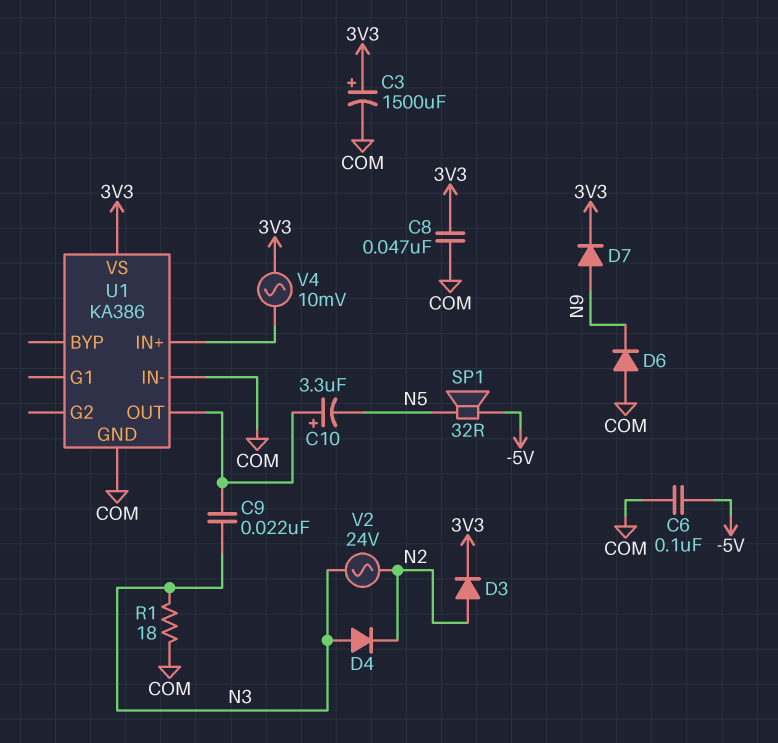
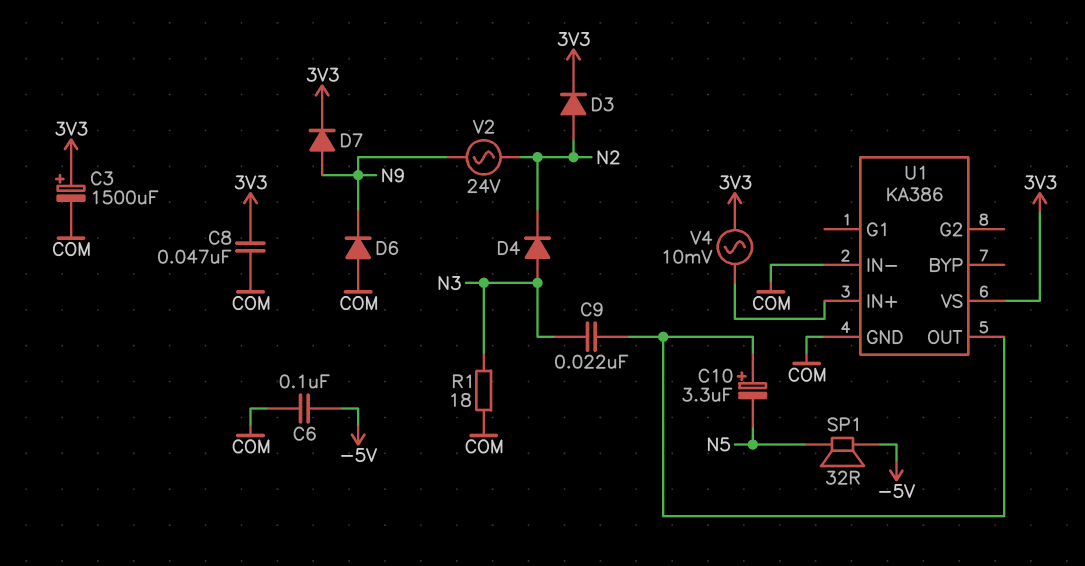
V2: AC 24V (N2, N3) -> AC 24V (N2, N9)

